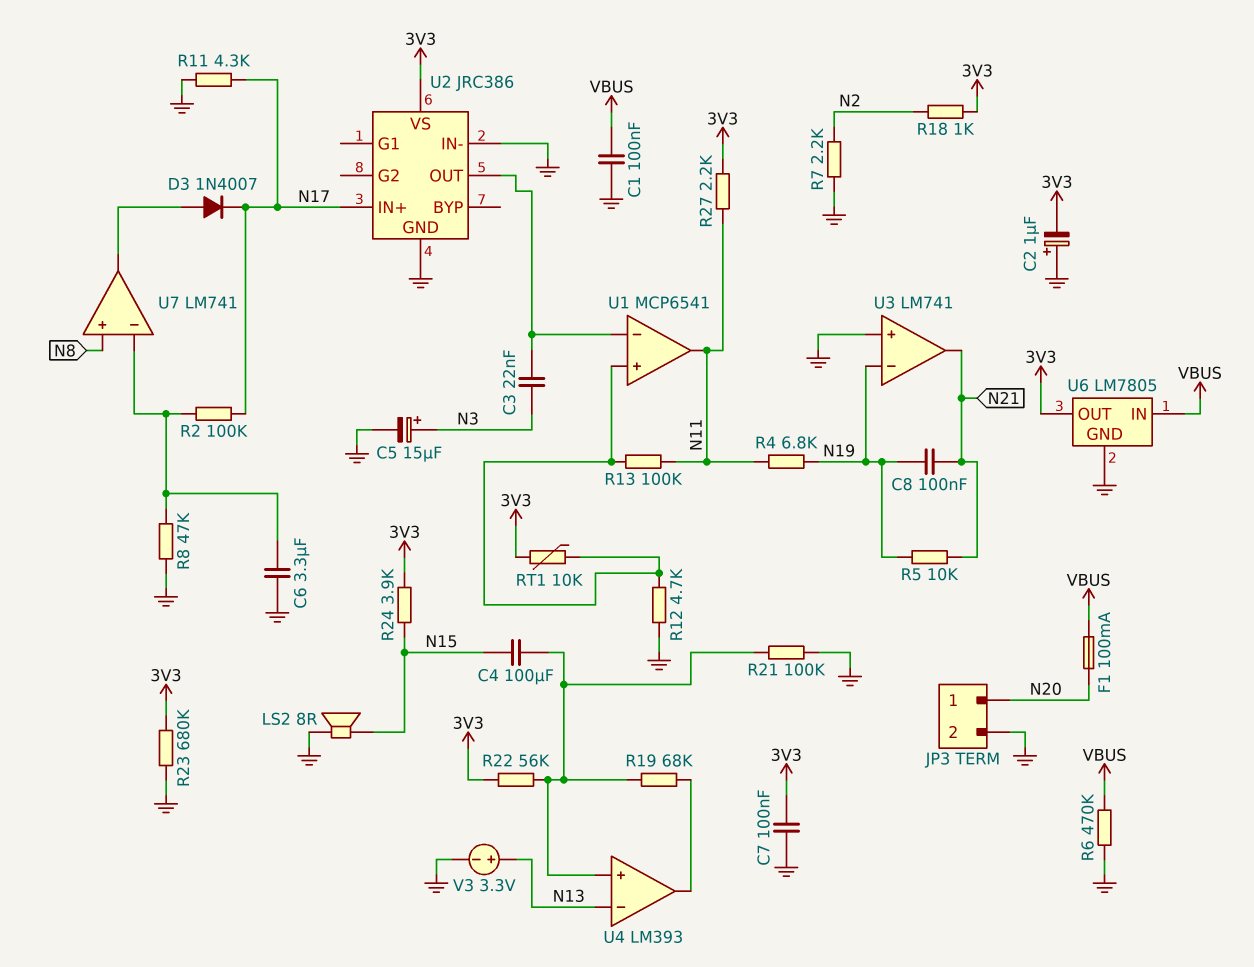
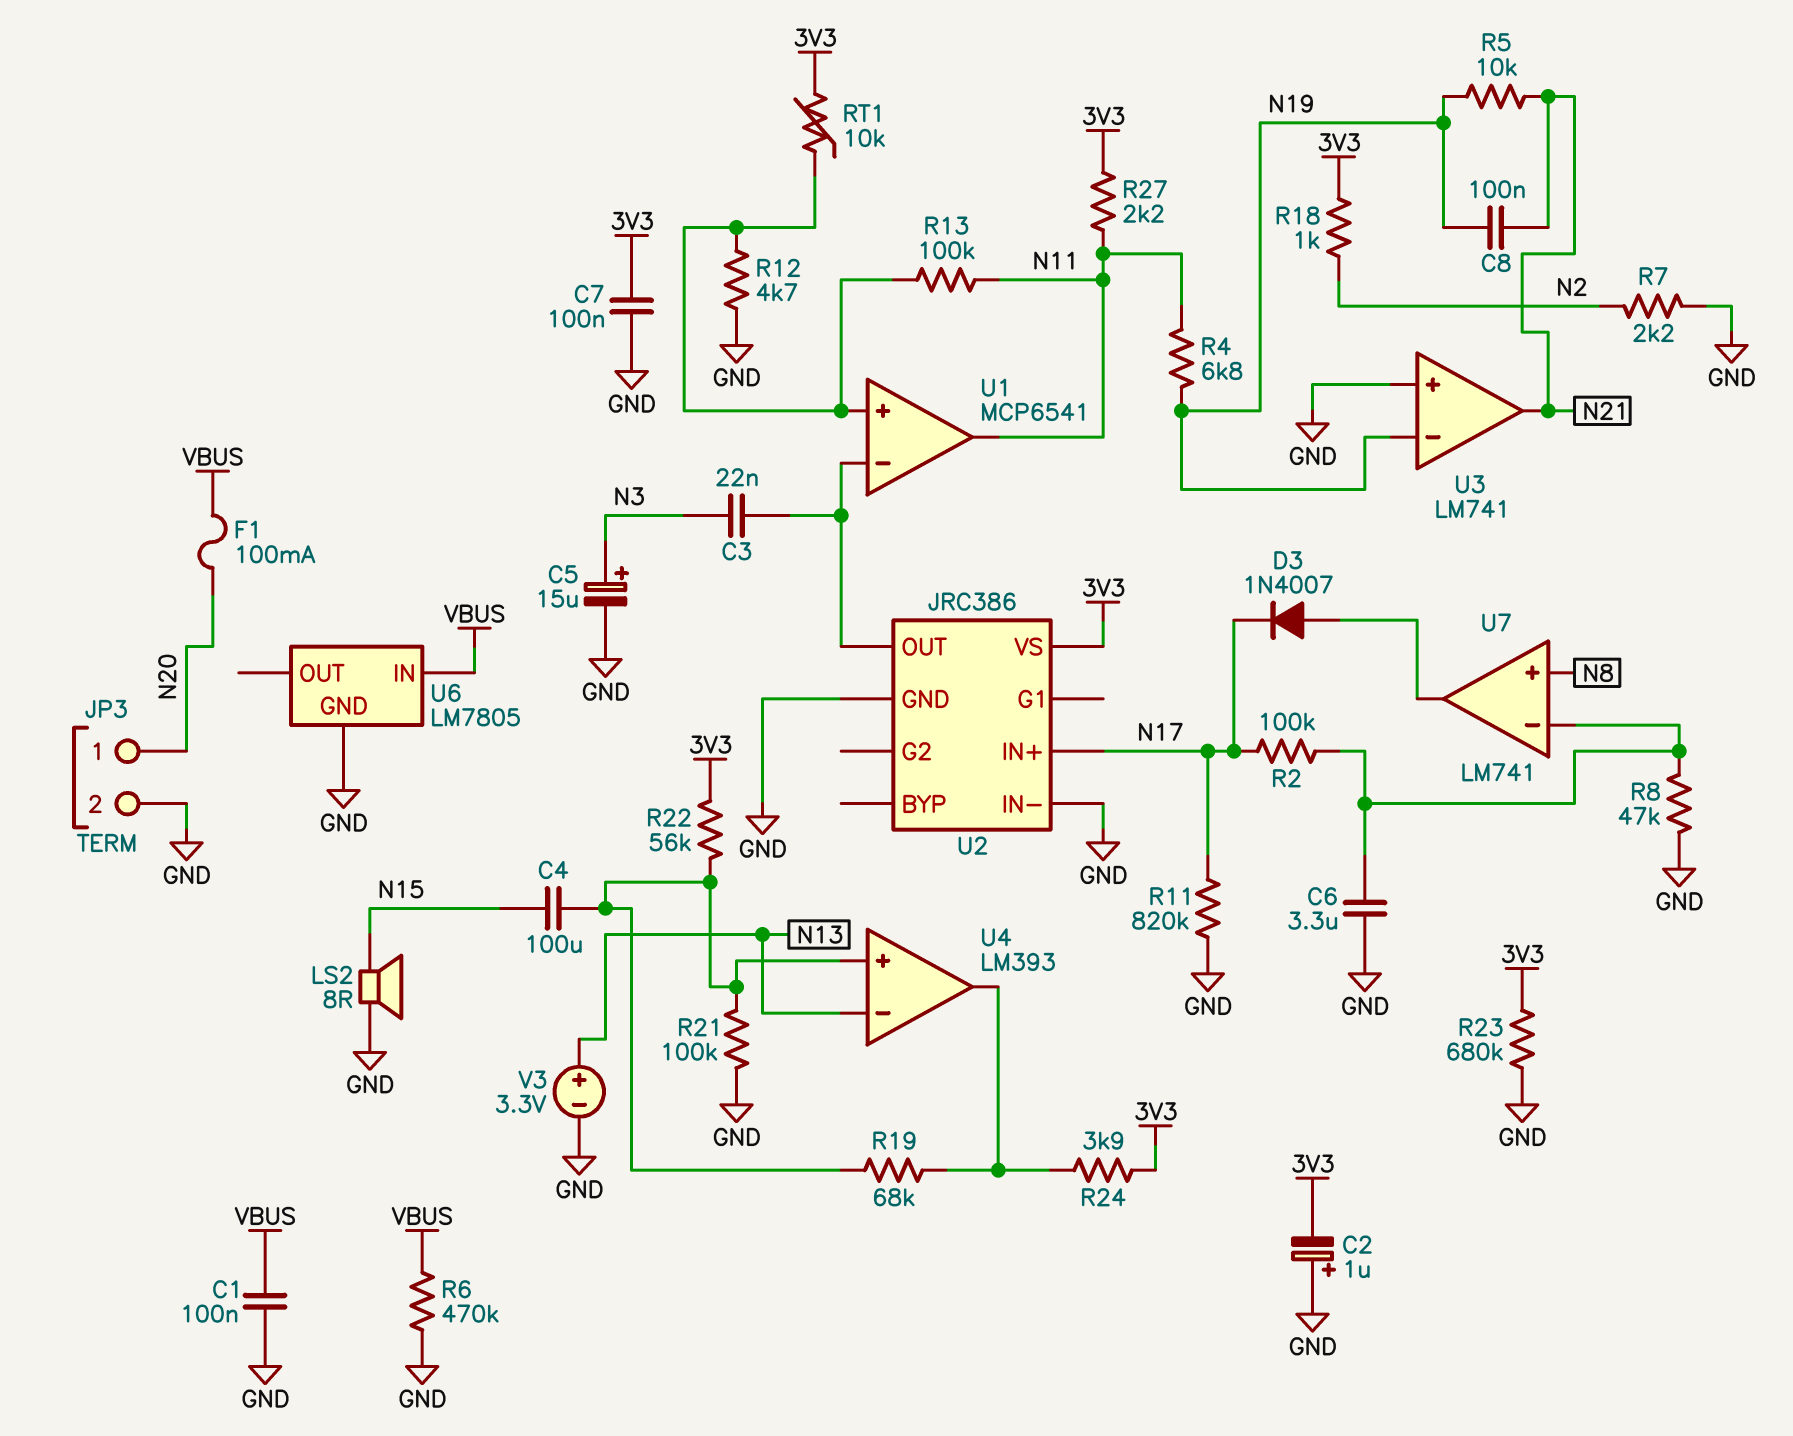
R11: 4.3k (GND, N17) -> 820k (GND, N17)
R24: 3.9k (3V3, N15) -> 3.9k (3V3, U4/out)
U6 pin OUT: 3V3 -> none

